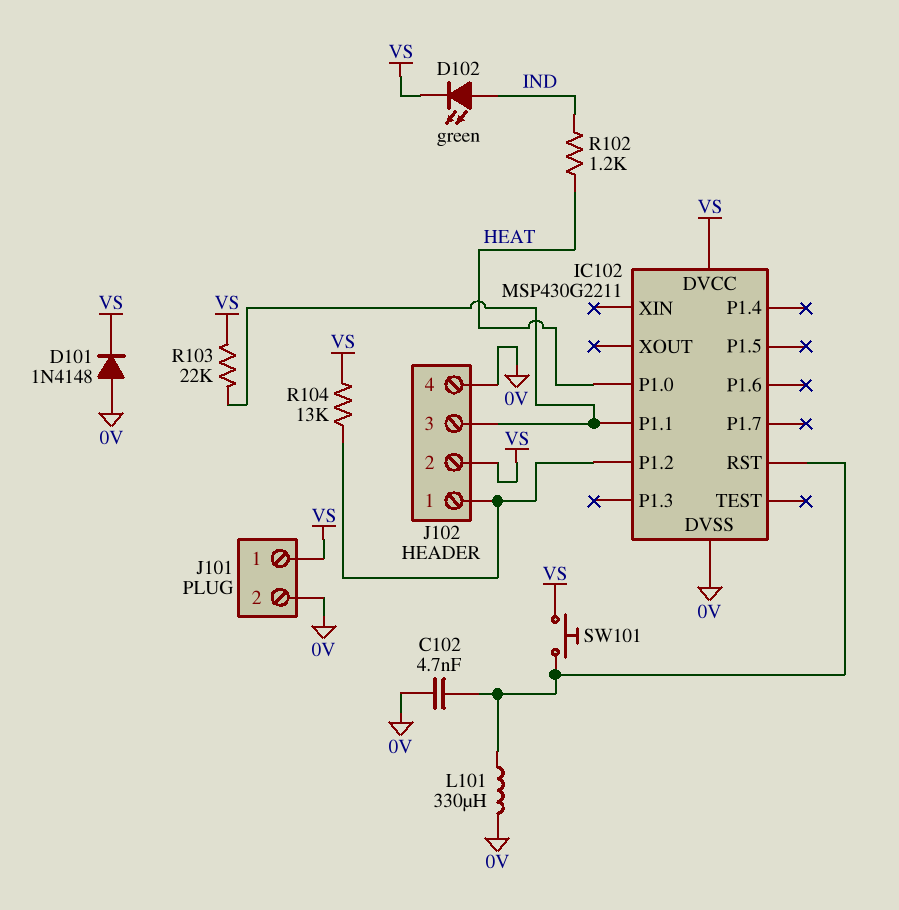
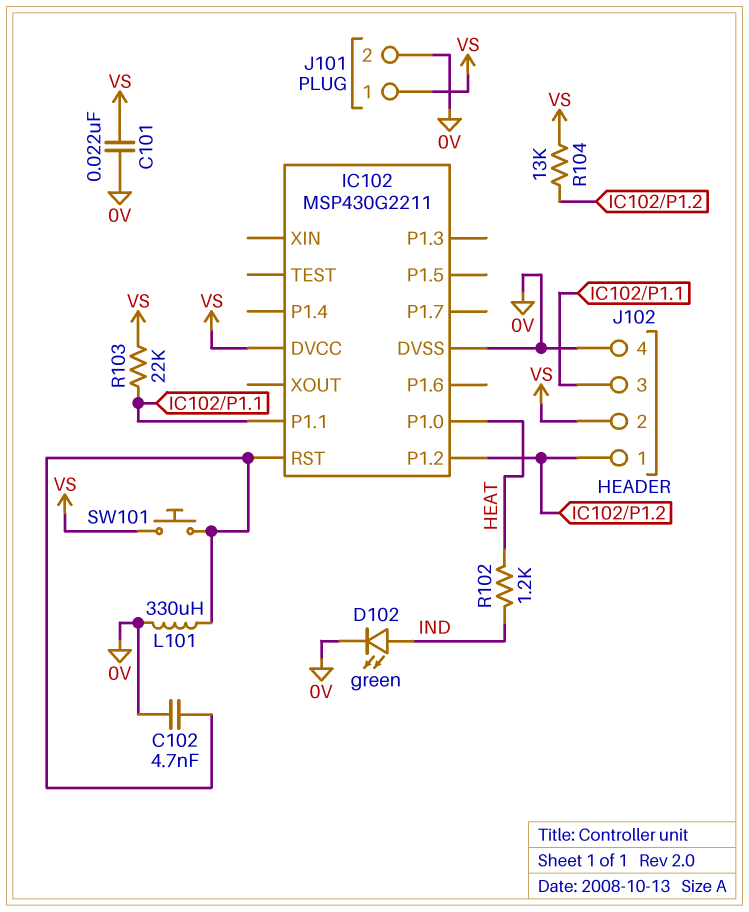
C101: none -> 22nF (0V, VS)
D101: diode 1N4148 (A 0V, K VS) -> none
D102: LED green (A IND, K VS) -> LED green (A IND, K 0V)

